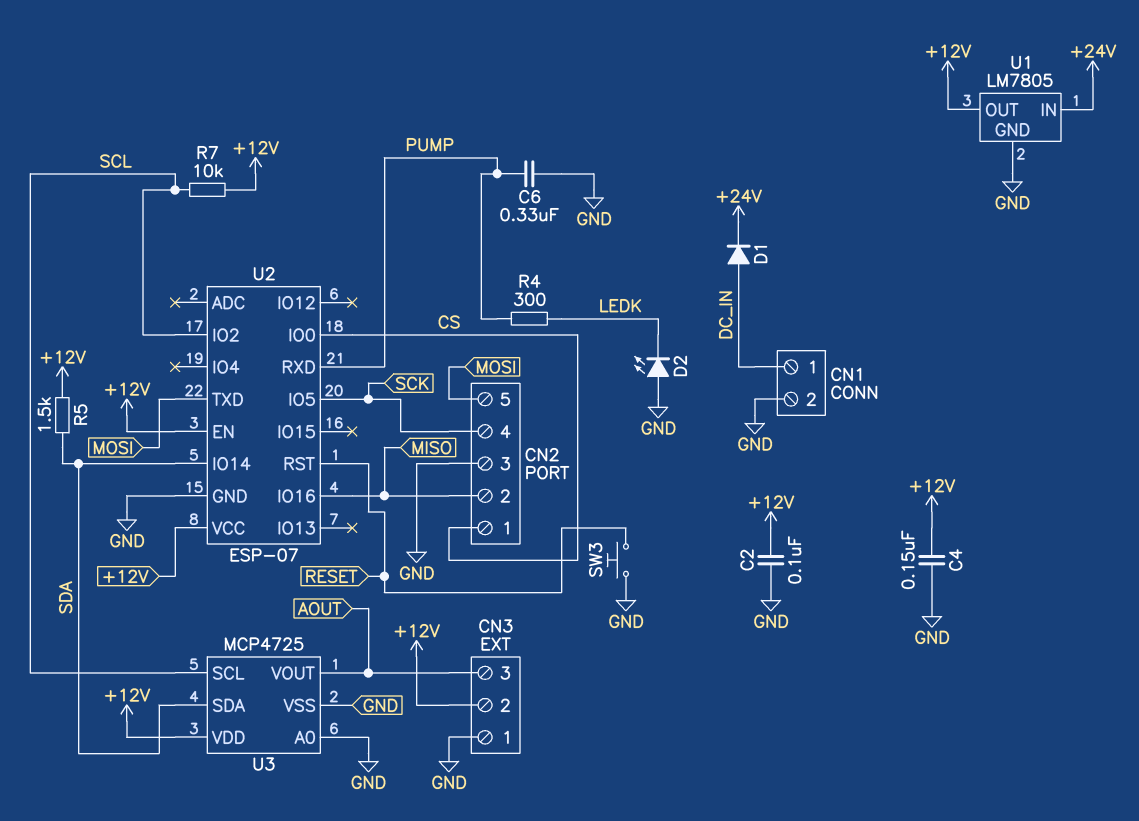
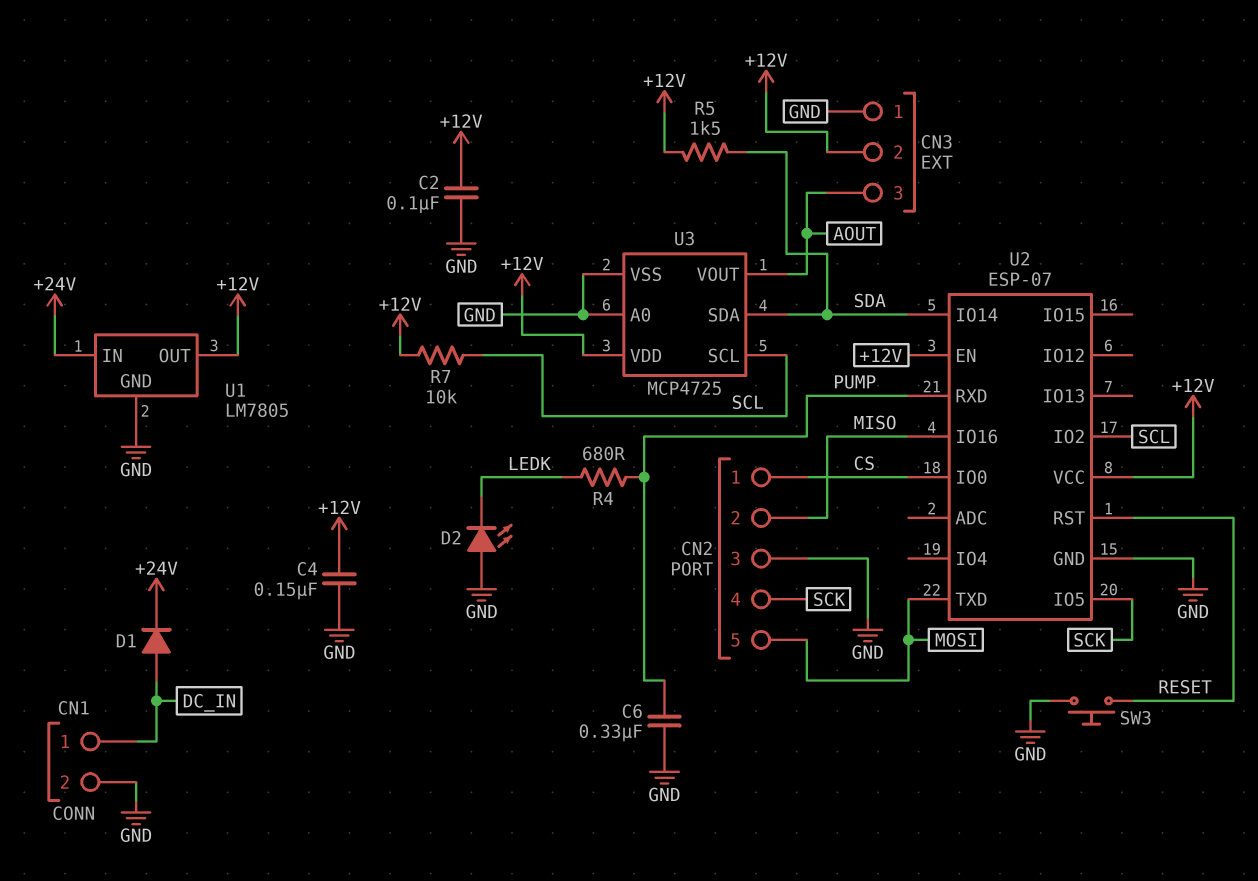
R4: 300 (LEDK, PUMP) -> 680 (LEDK, PUMP)

